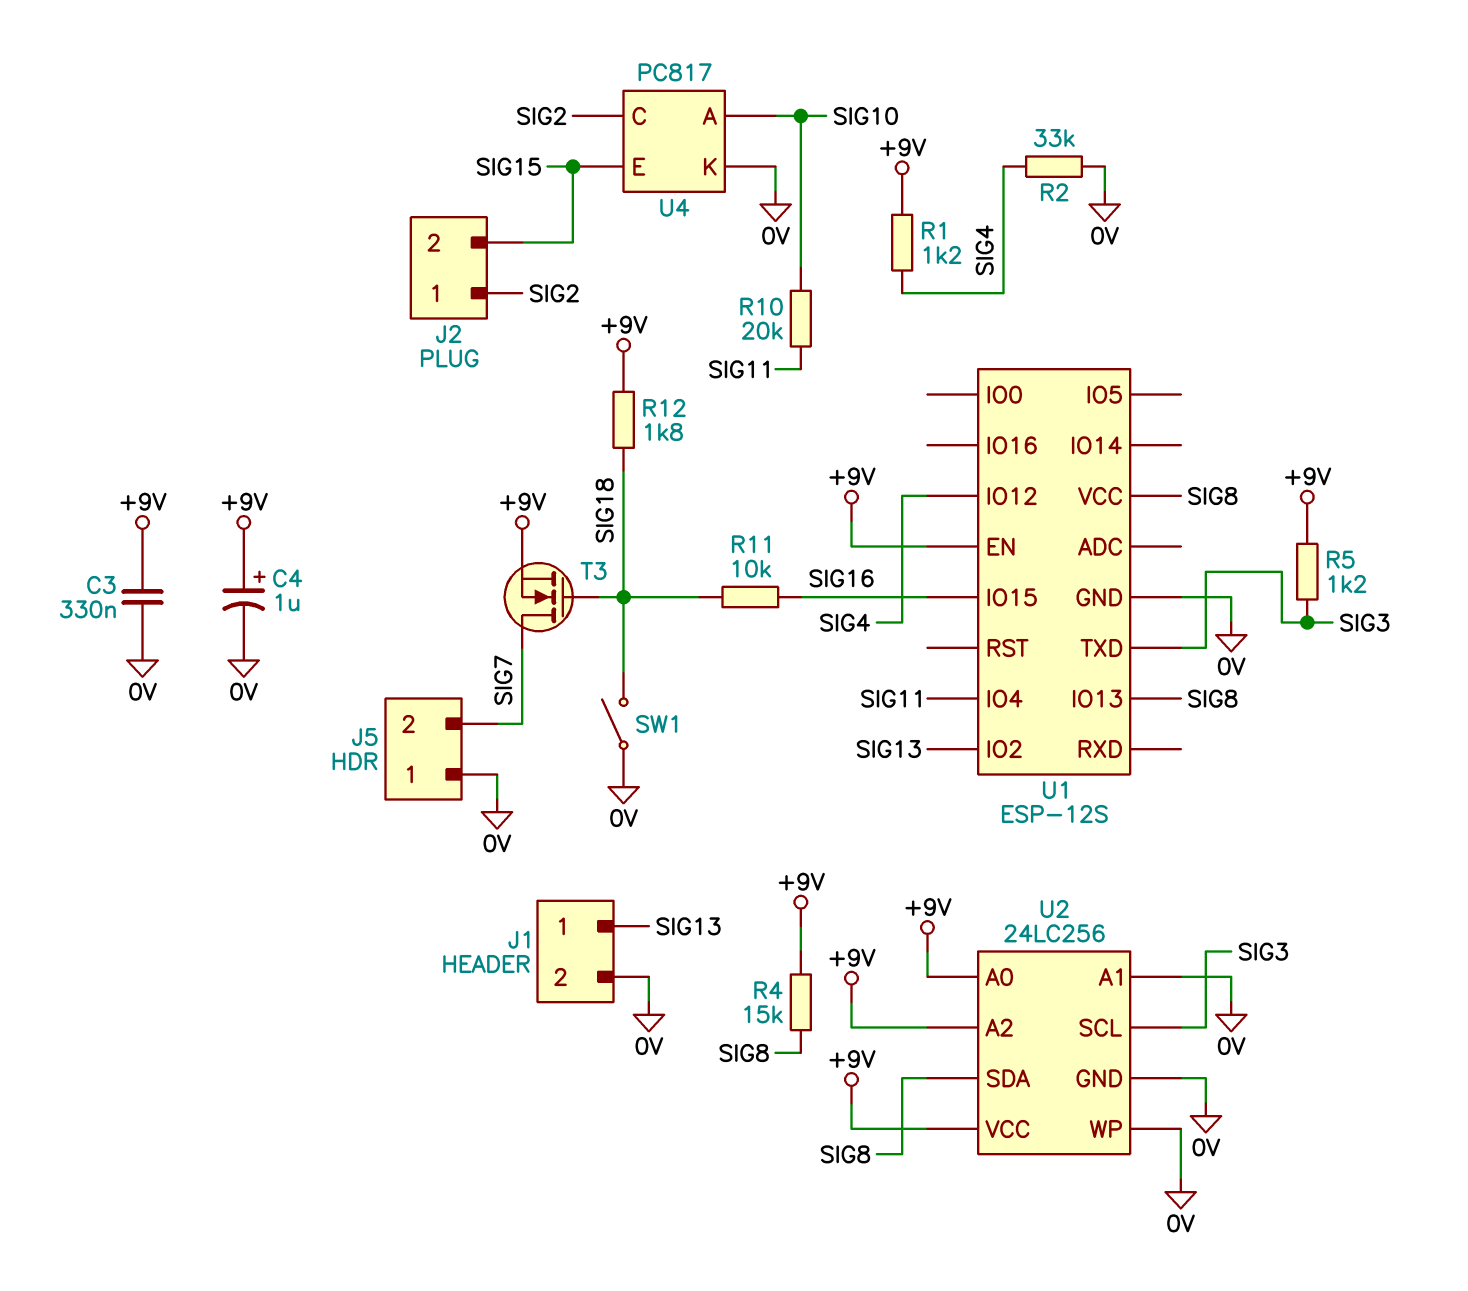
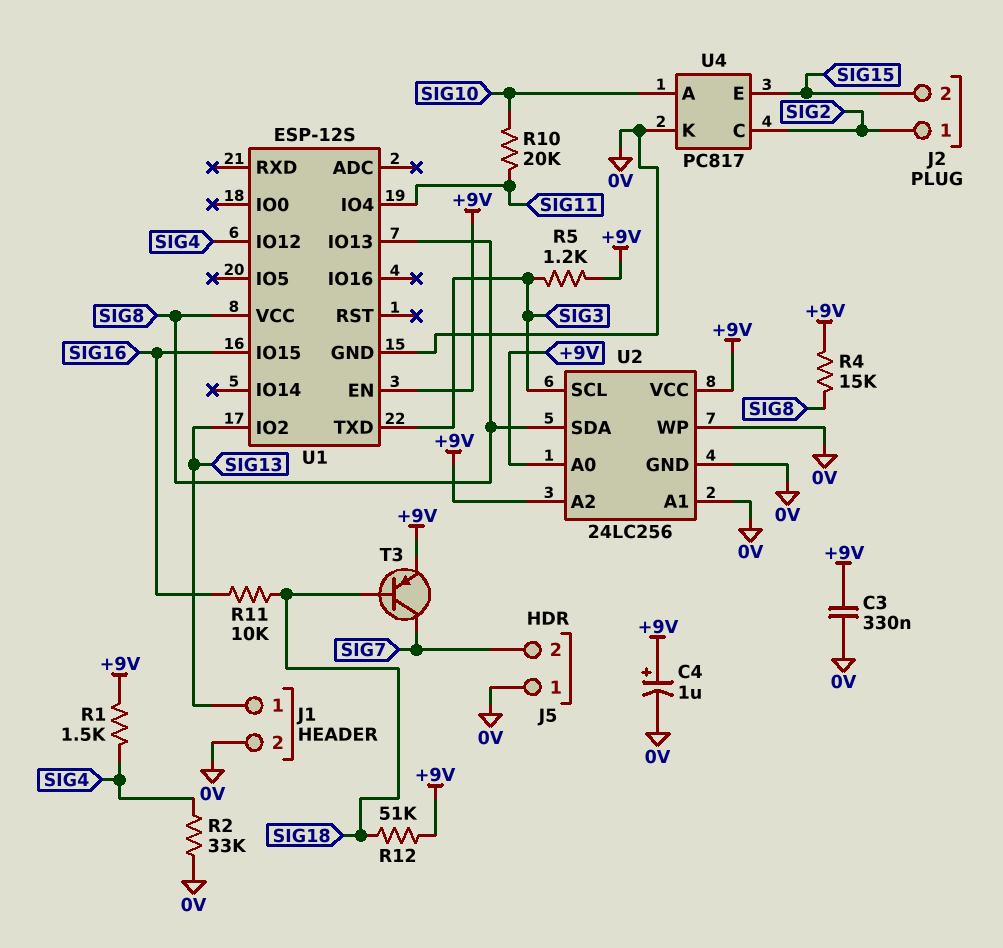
R1: 1.2k (+9V, SIG4) -> 1.5k (+9V, SIG4)
R12: 1.8k (+9V, SIG18) -> 51k (+9V, SIG18)
SW1: switch (0V, SIG18) -> none
T3: NMOS (G SIG18, D SIG7, S +9V) -> PNP (B SIG18, C SIG7, E +9V)

